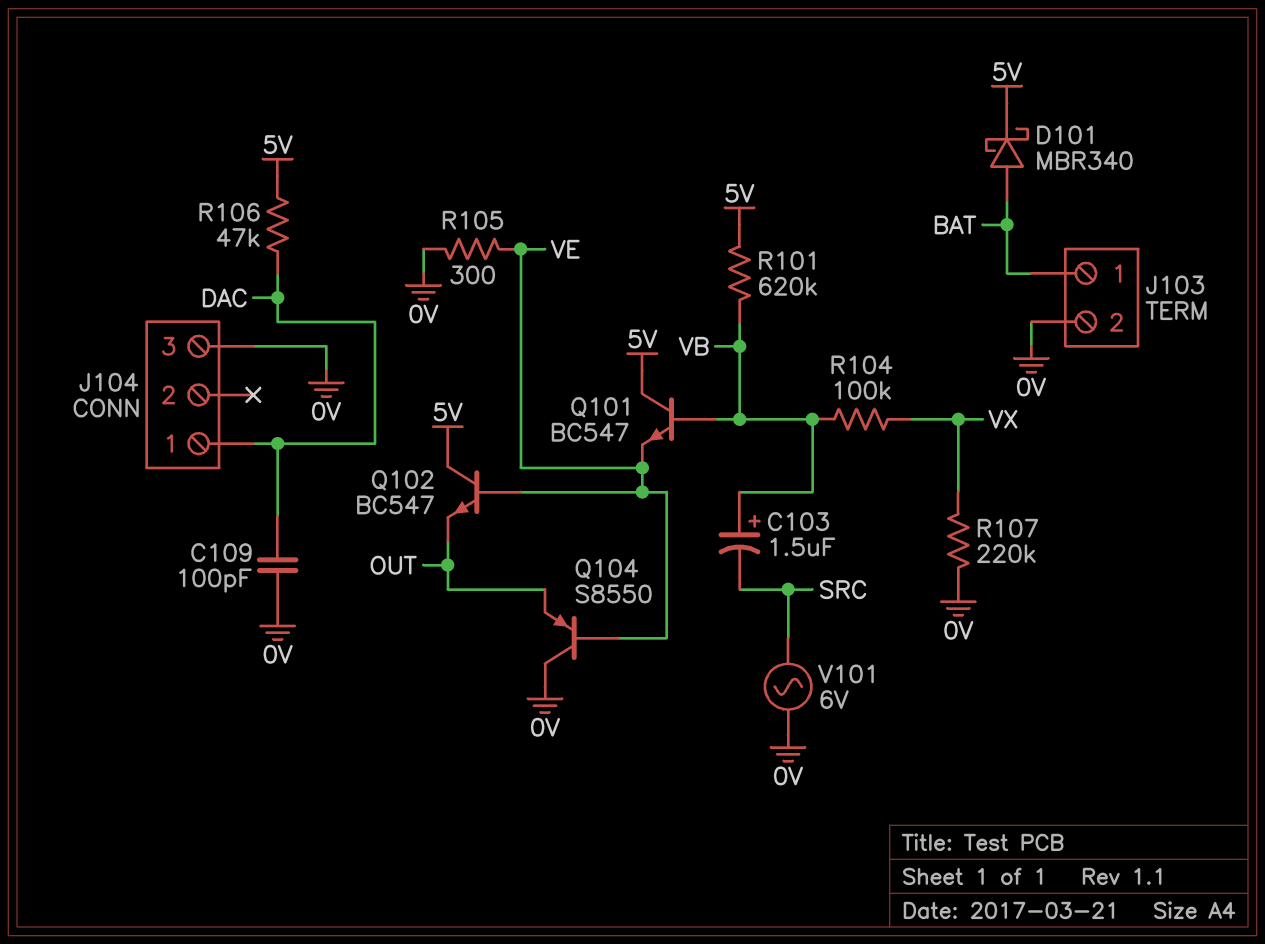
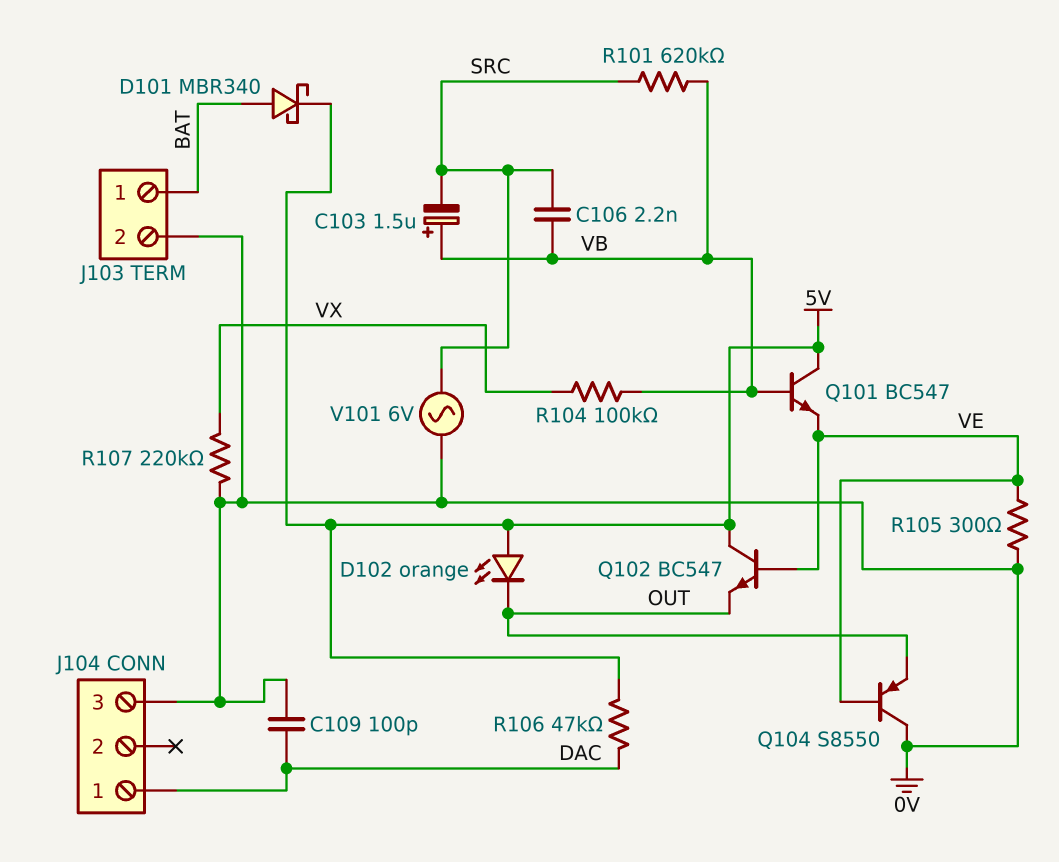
C106: none -> 2.2nF (SRC, VB)
D102: none -> LED orange (A 5V, K OUT)
R101: 620k (5V, VB) -> 620k (SRC, VB)

